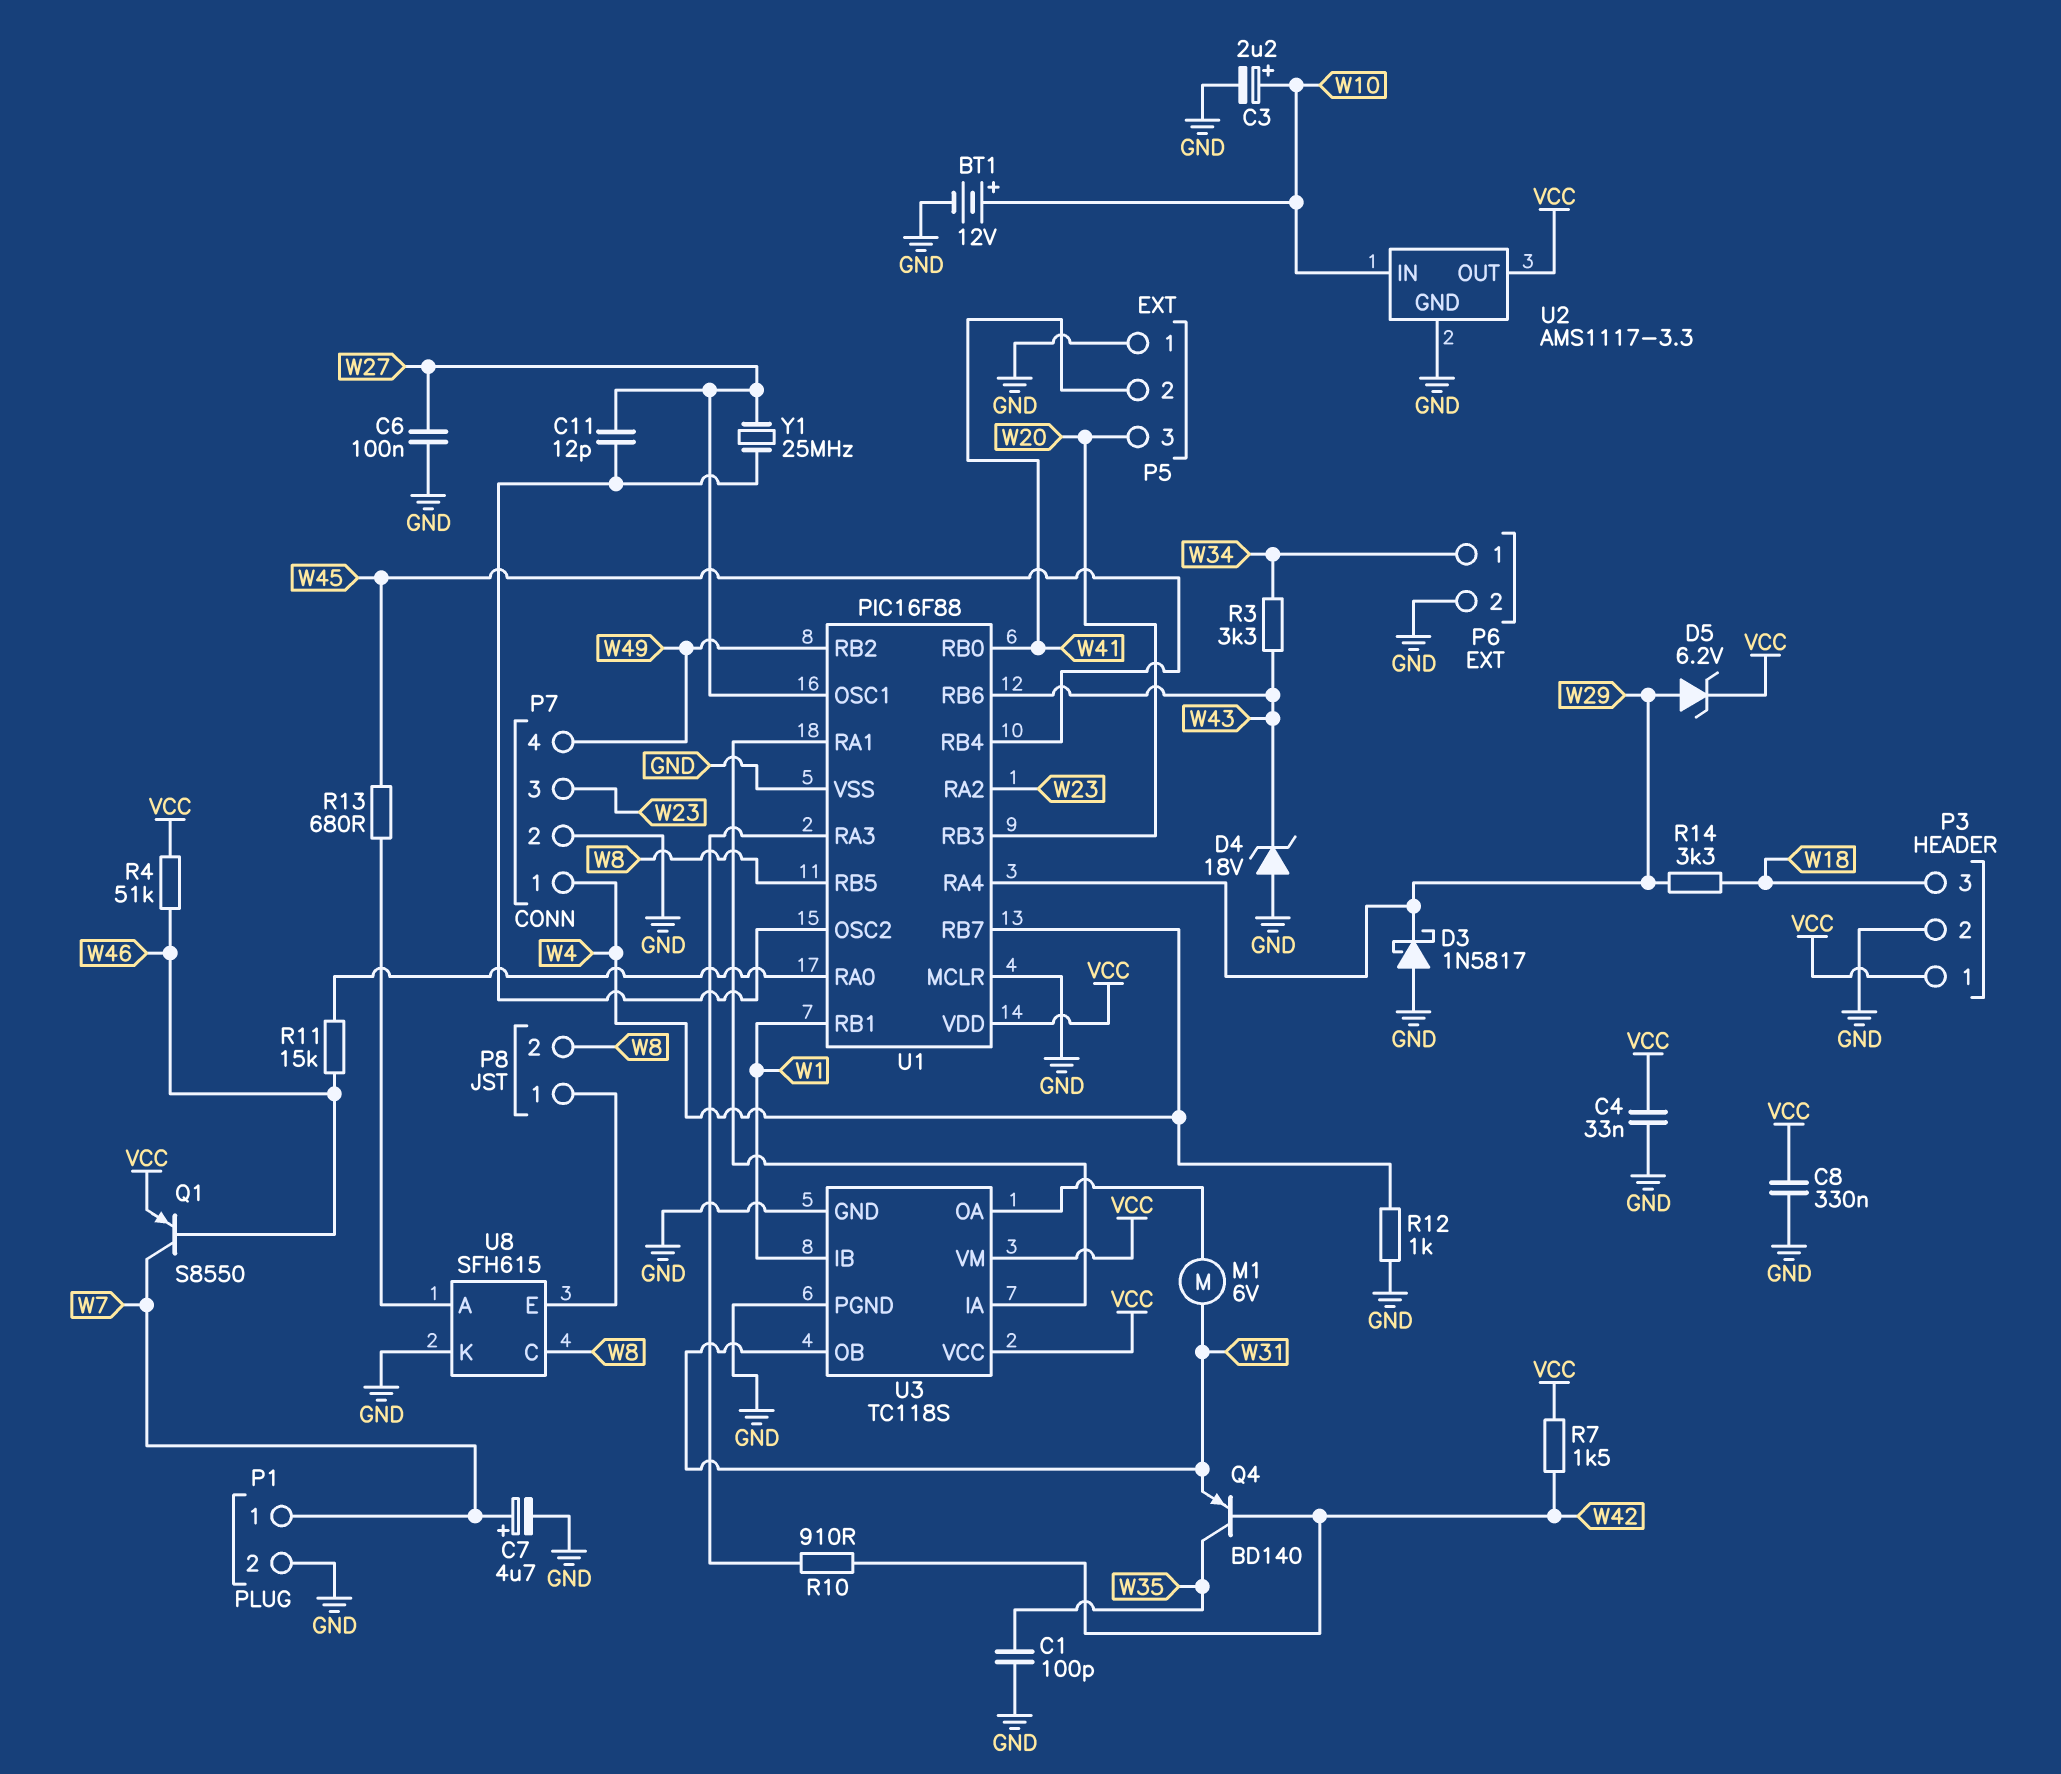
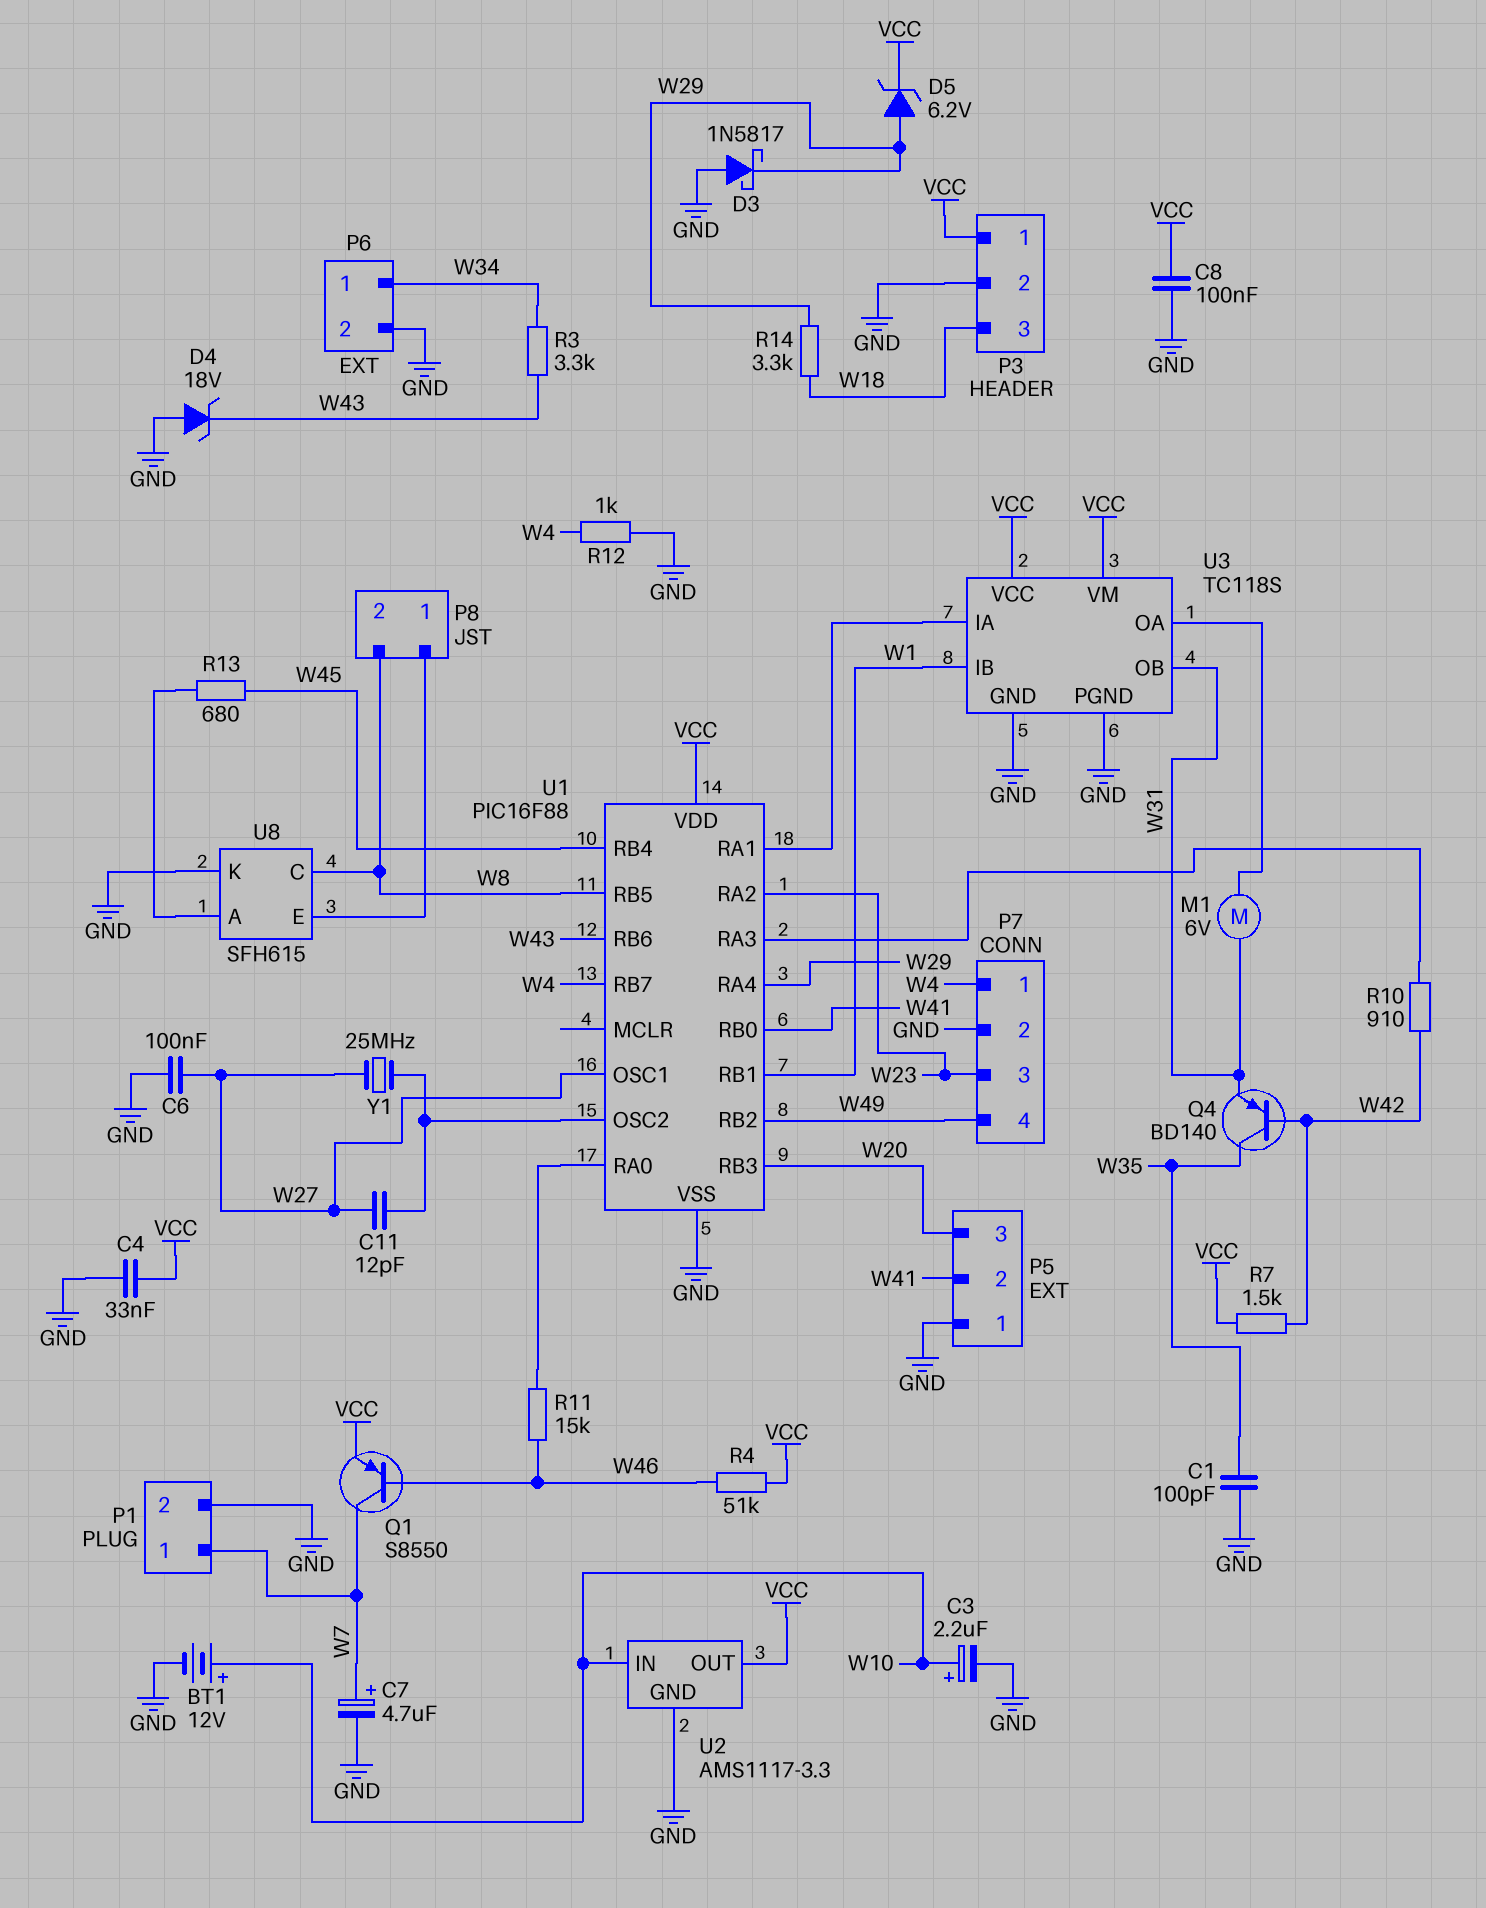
C8: 330nF (GND, VCC) -> 100nF (GND, VCC)
U1 pin MCLR: GND -> none

